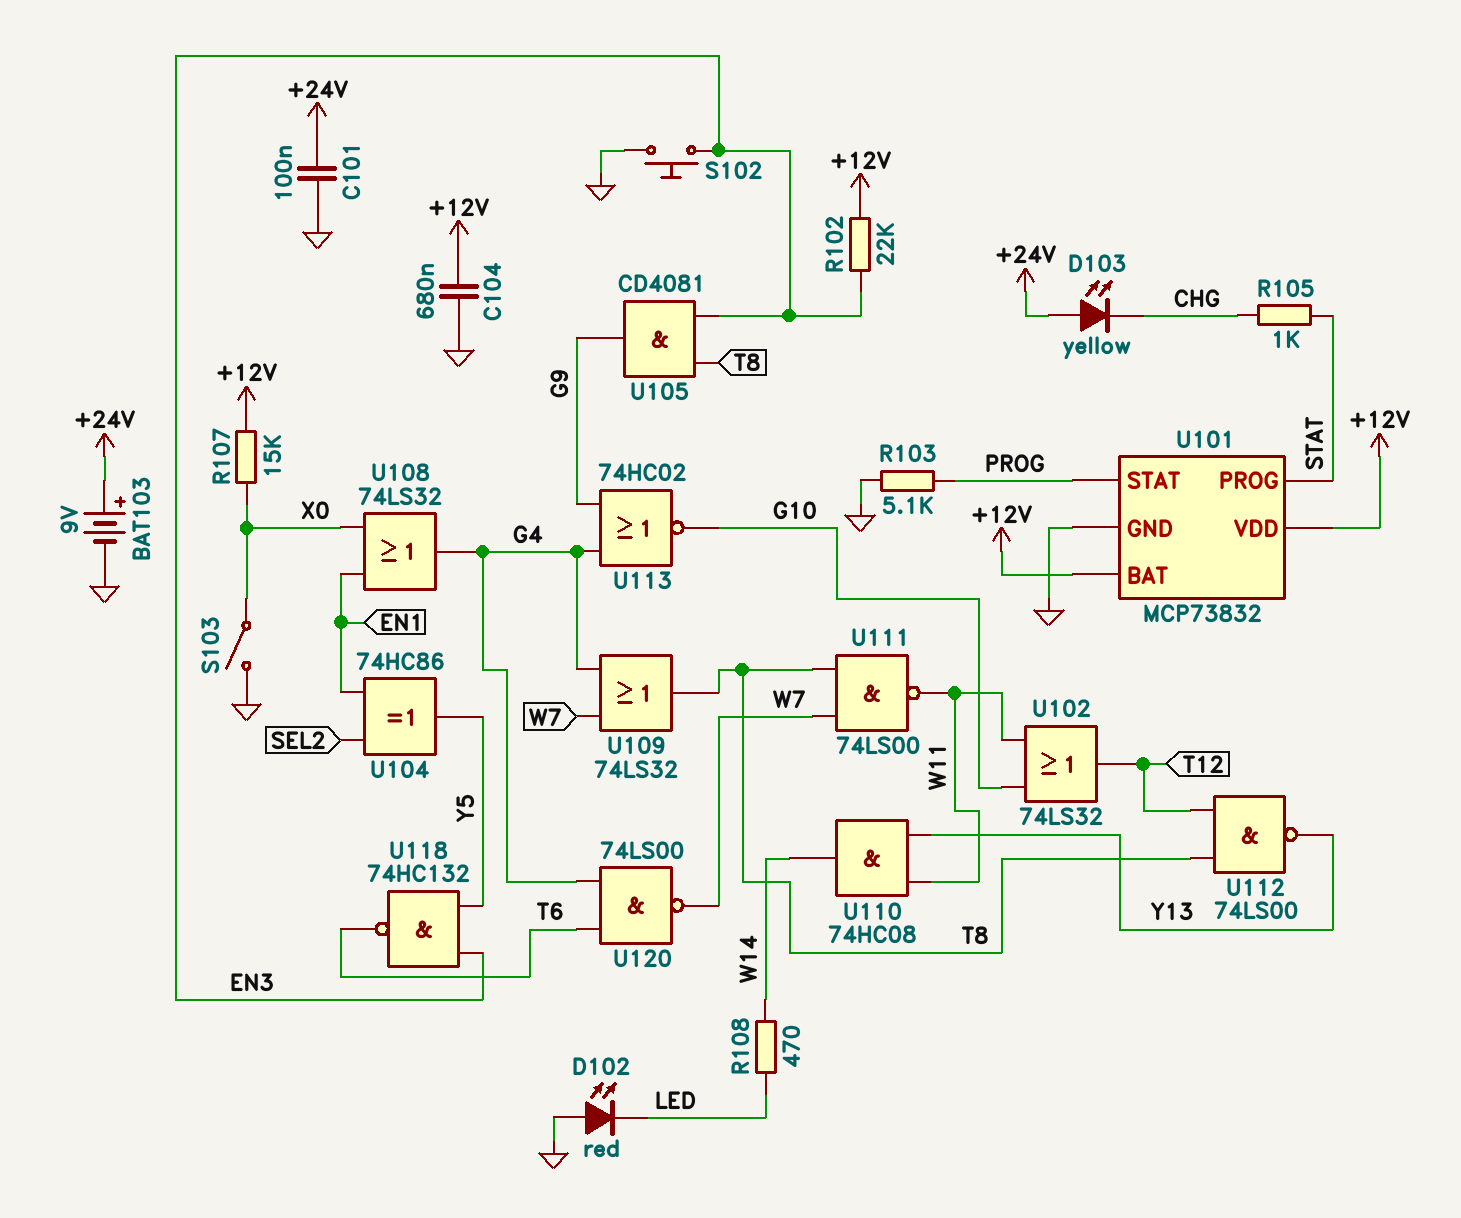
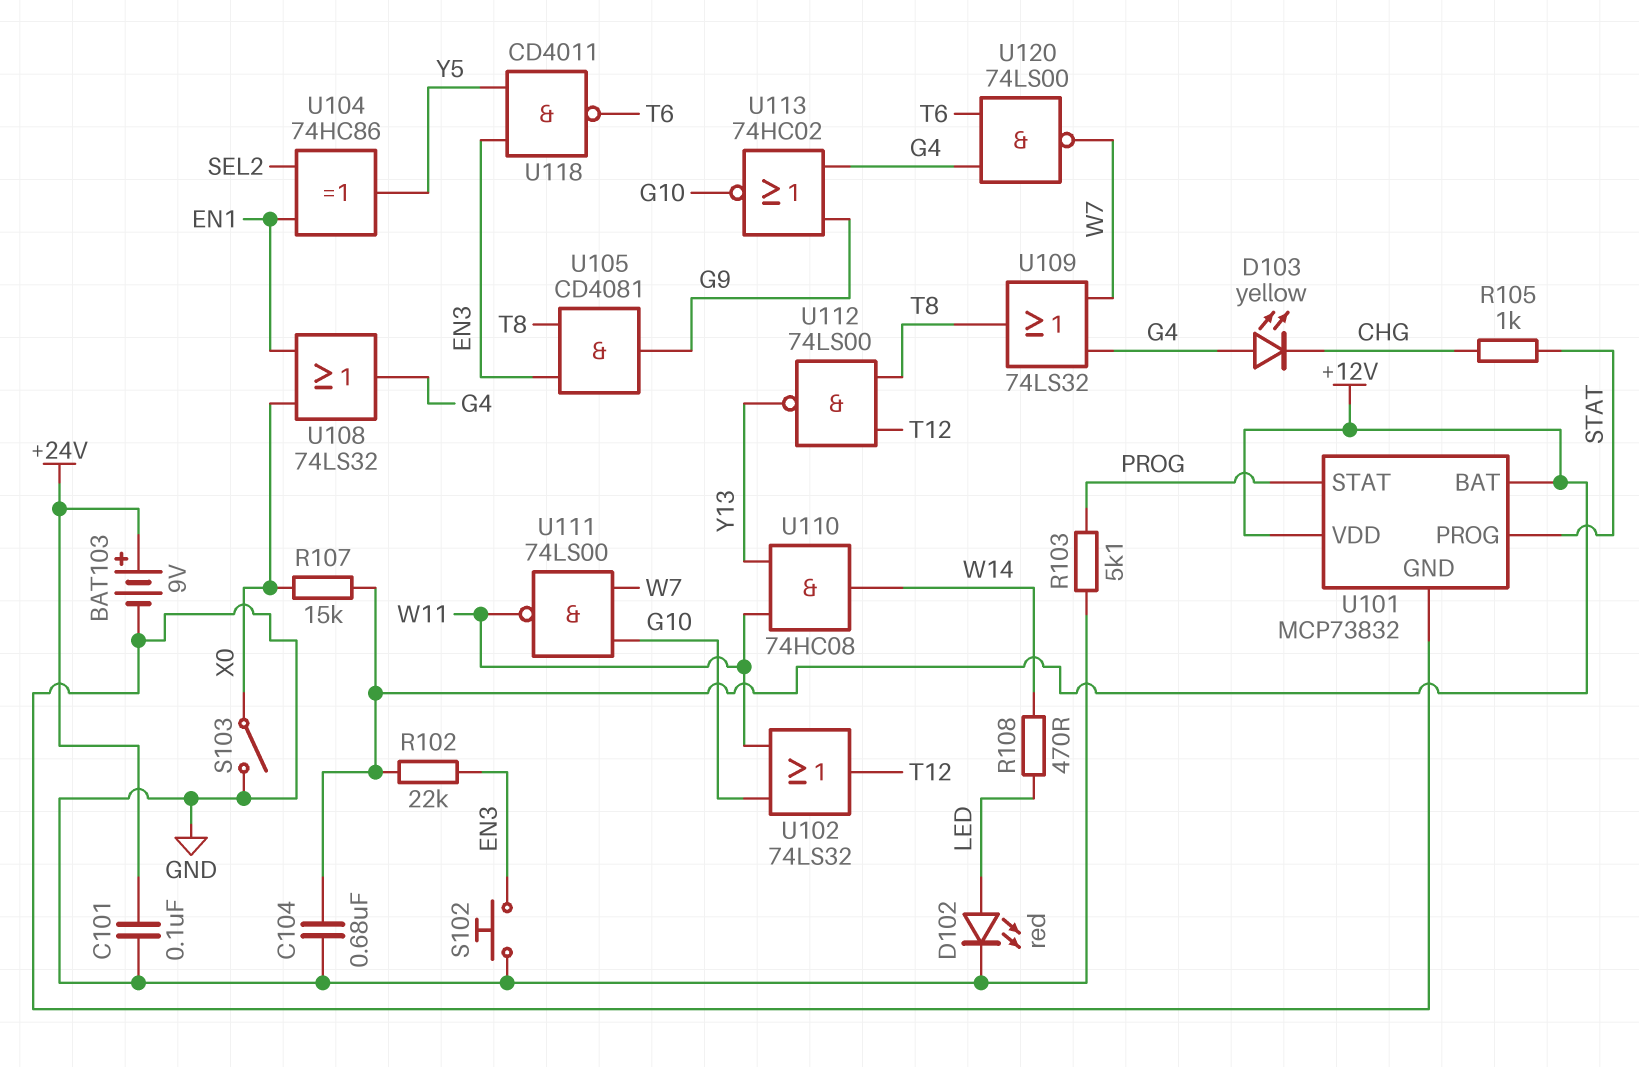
D102: LED red (A GND, K LED) -> LED red (A LED, K GND)
D103: LED yellow (A +24V, K CHG) -> LED yellow (A G4, K CHG)
U111: NAND 74LS00 (in T8, in W7, out W11) -> NAND 74LS00 (in G10, in W7, out W11)
U118: NAND 74HC132 (in EN3, in Y5, out T6) -> NAND CD4011 (in EN3, in Y5, out T6)

